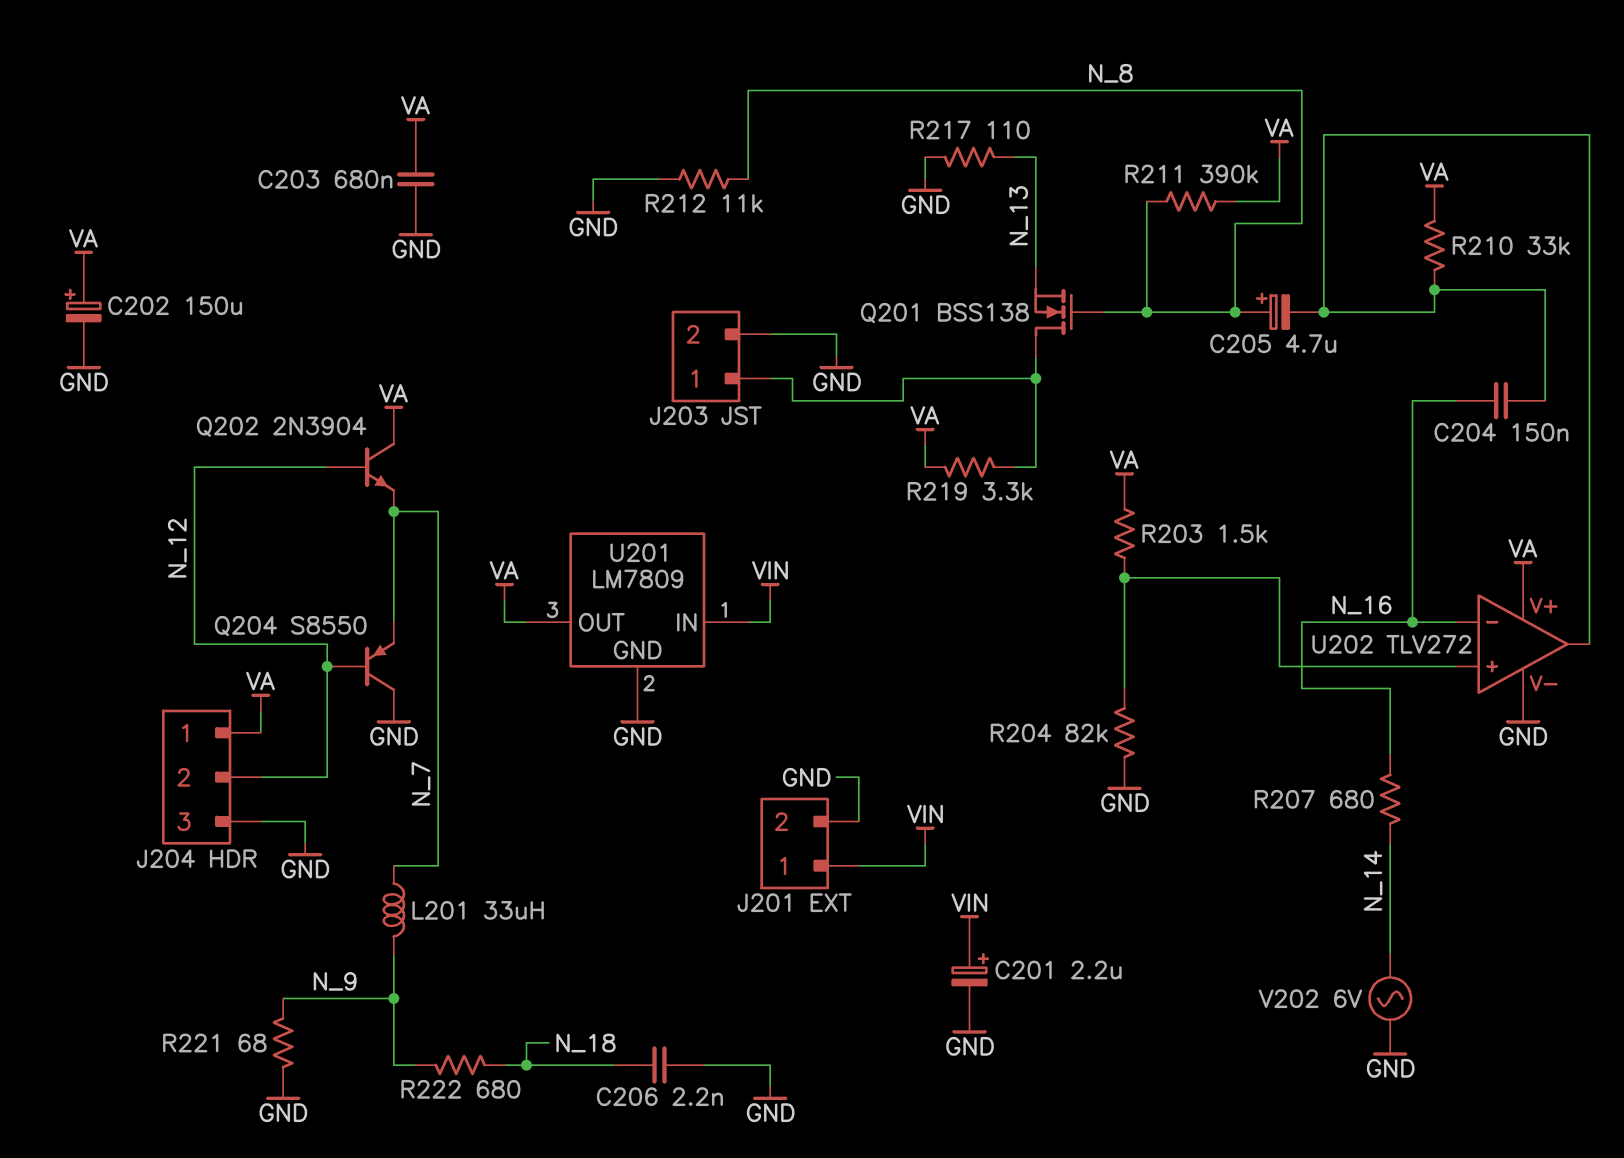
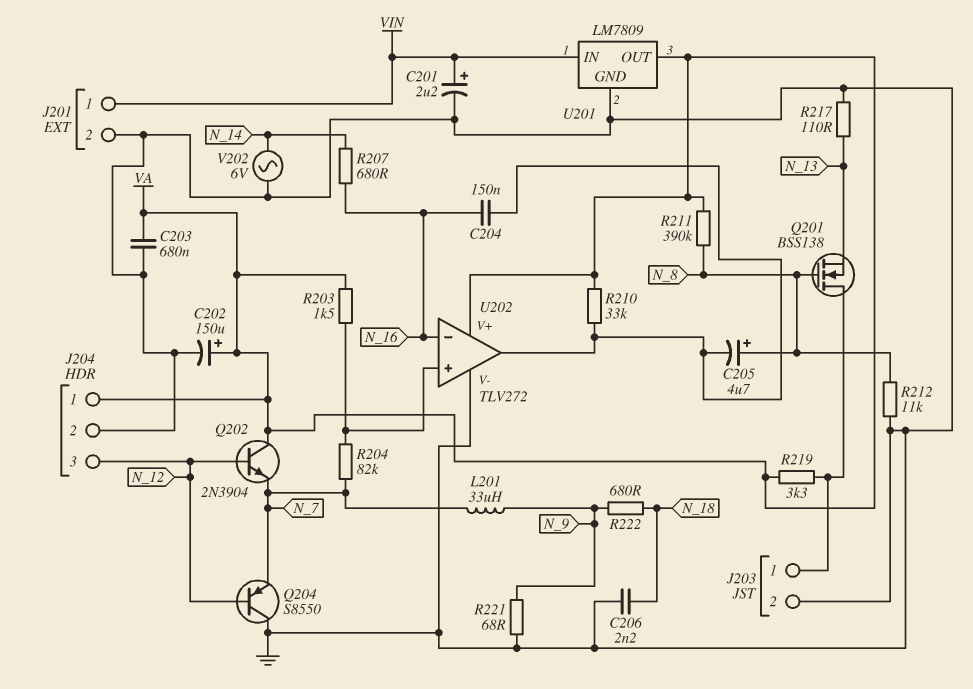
J204 pin 2: N_12 -> GND
J204 pin 3: GND -> N_12
R204: 82k (GND, U202/in+) -> 82k (N_7, U202/in+)

